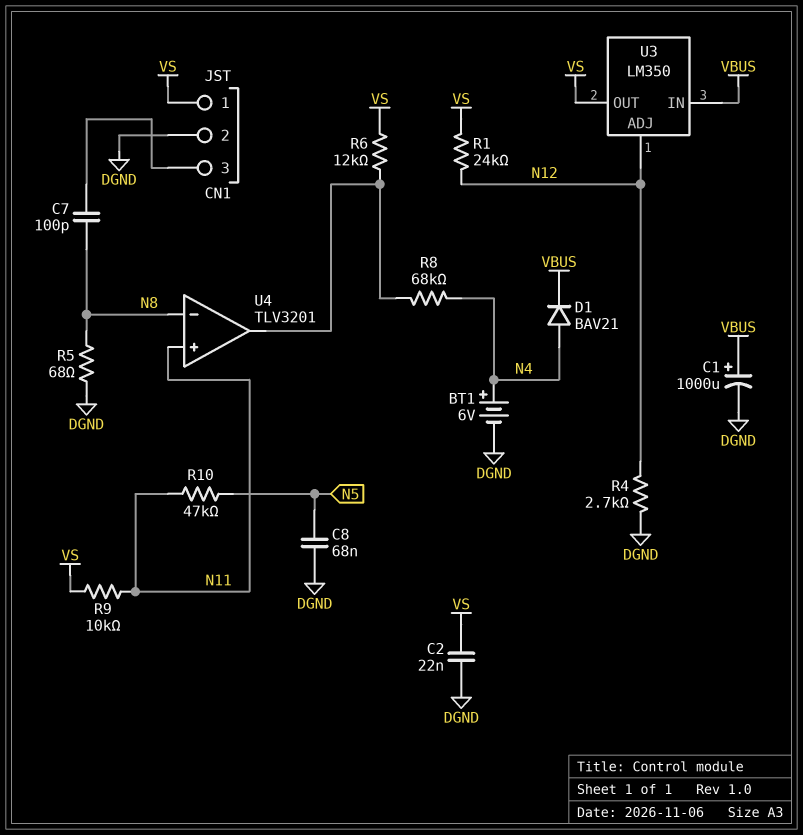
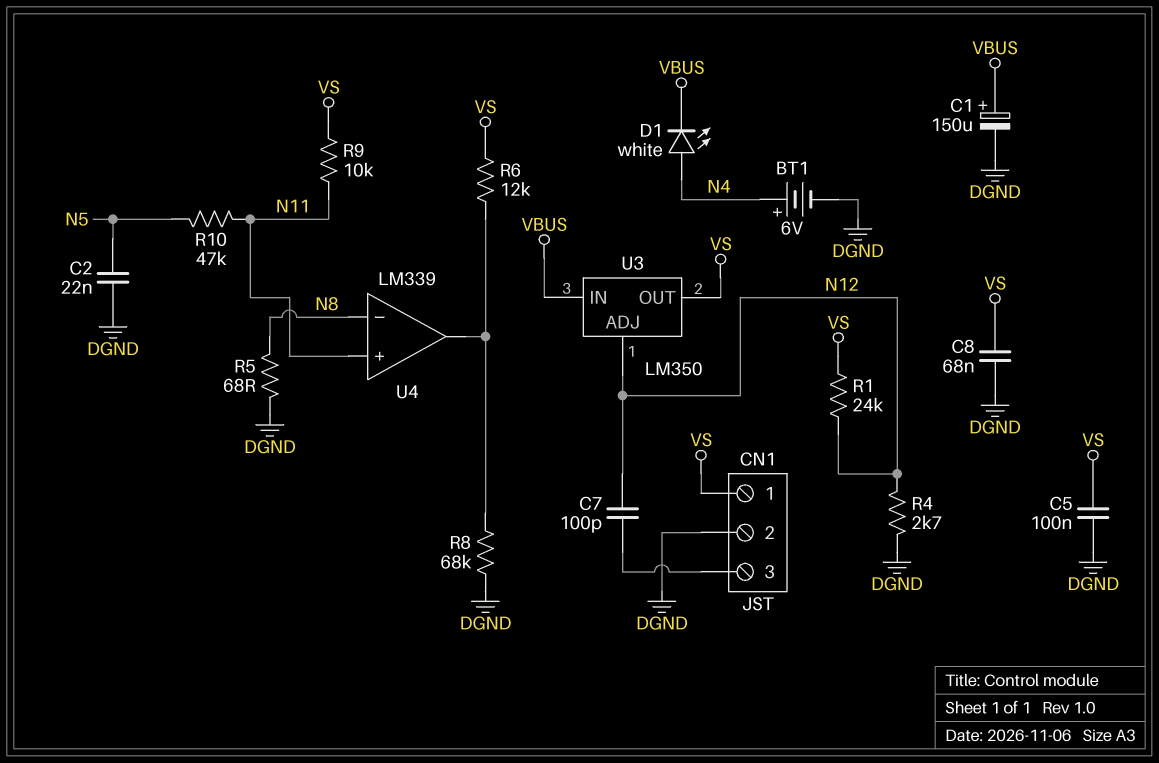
C1: 1000uF (plus VBUS, minus DGND) -> 150uF (plus VBUS, minus DGND)
C2: 22nF (DGND, VS) -> 22nF (DGND, N5)
C5: none -> 100nF (DGND, VS)
C7: 100pF (CN1/3, N8) -> 100pF (CN1/3, N12)
C8: 68nF (DGND, N5) -> 68nF (DGND, VS)
D1: diode BAV21 (A N4, K VBUS) -> LED white (A N4, K VBUS)
R8: 68k (N4, U4/out) -> 68k (DGND, U4/out)
U4: TLV3201 -> LM339

